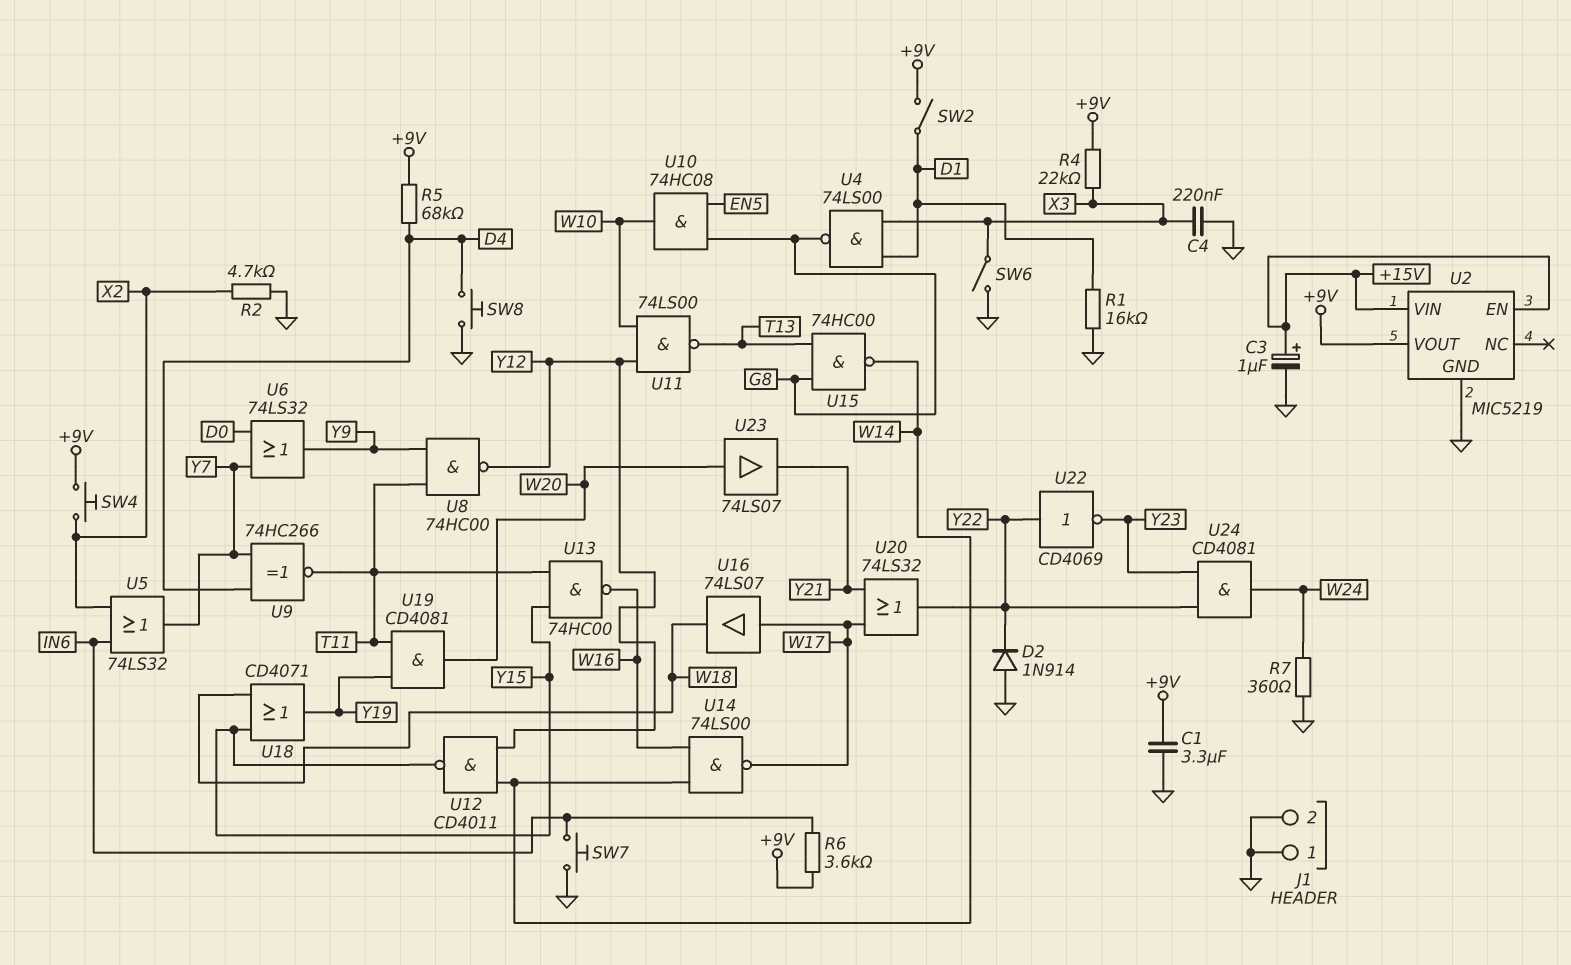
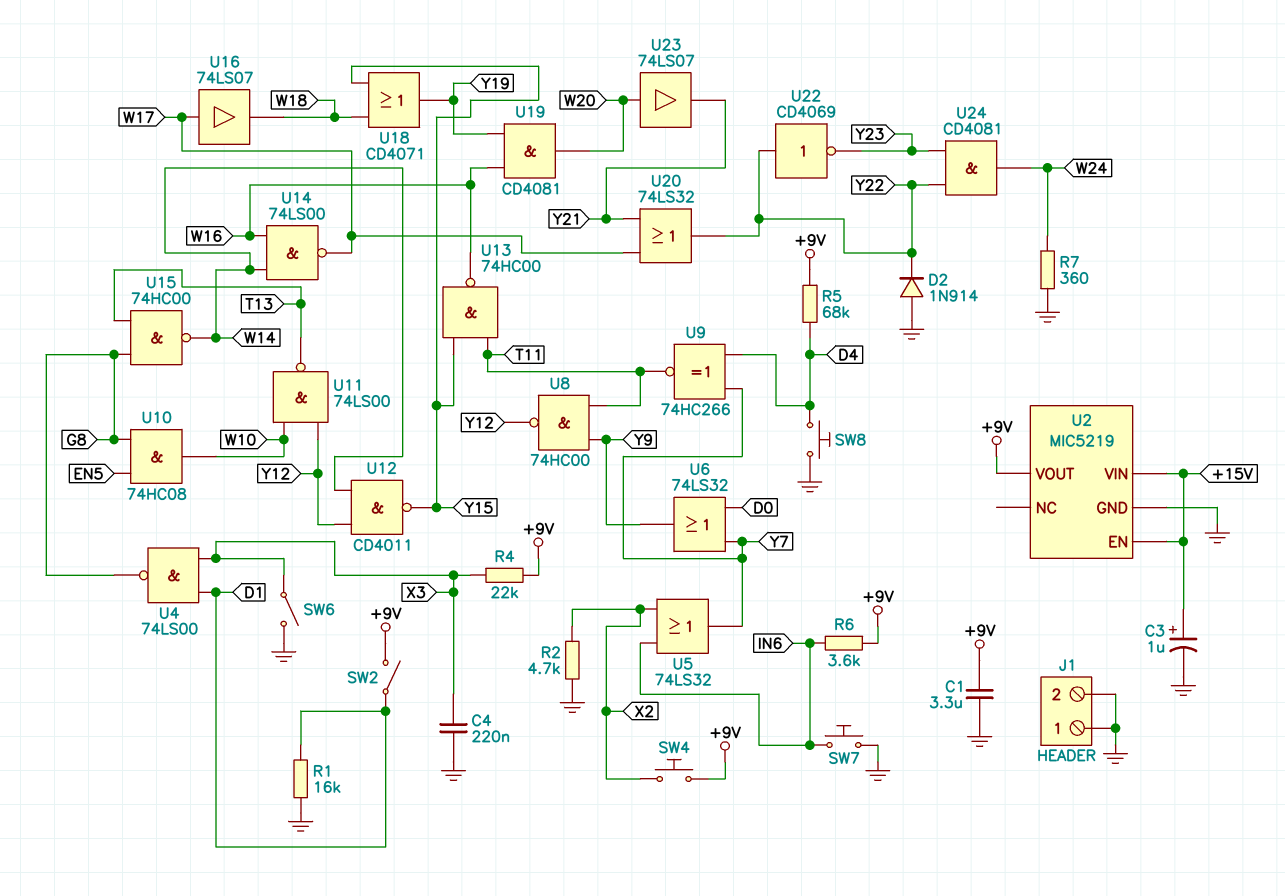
U19: AND CD4081 (in T11, in Y19, out W20) -> AND CD4081 (in W16, in Y19, out W20)

